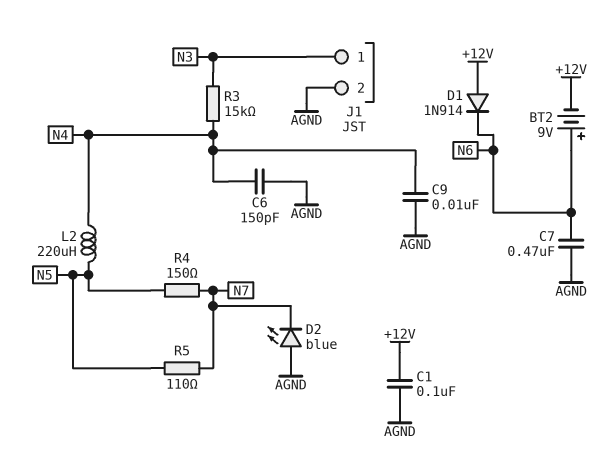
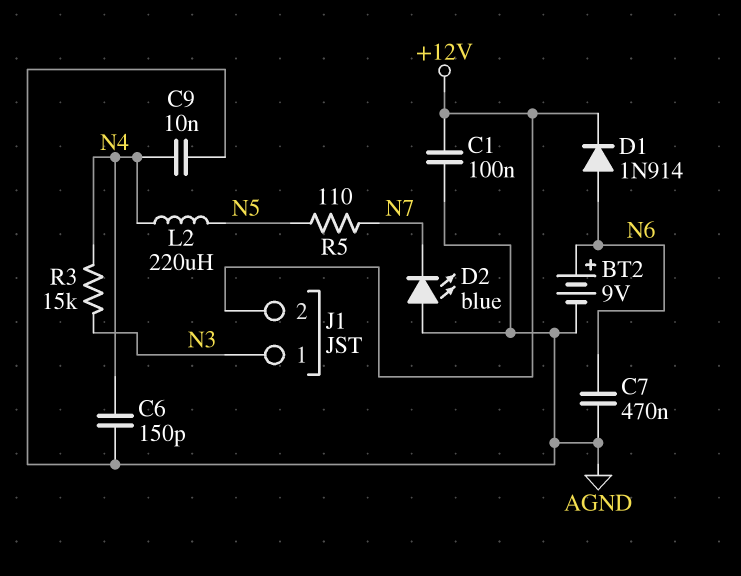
BT2: 9V (plus N6, minus +12V) -> 9V (plus N6, minus AGND)
D1: diode 1N914 (A +12V, K N6) -> diode 1N914 (A N6, K +12V)
J1 pin 2: AGND -> +12V
R4: 150 (N5, N7) -> none

